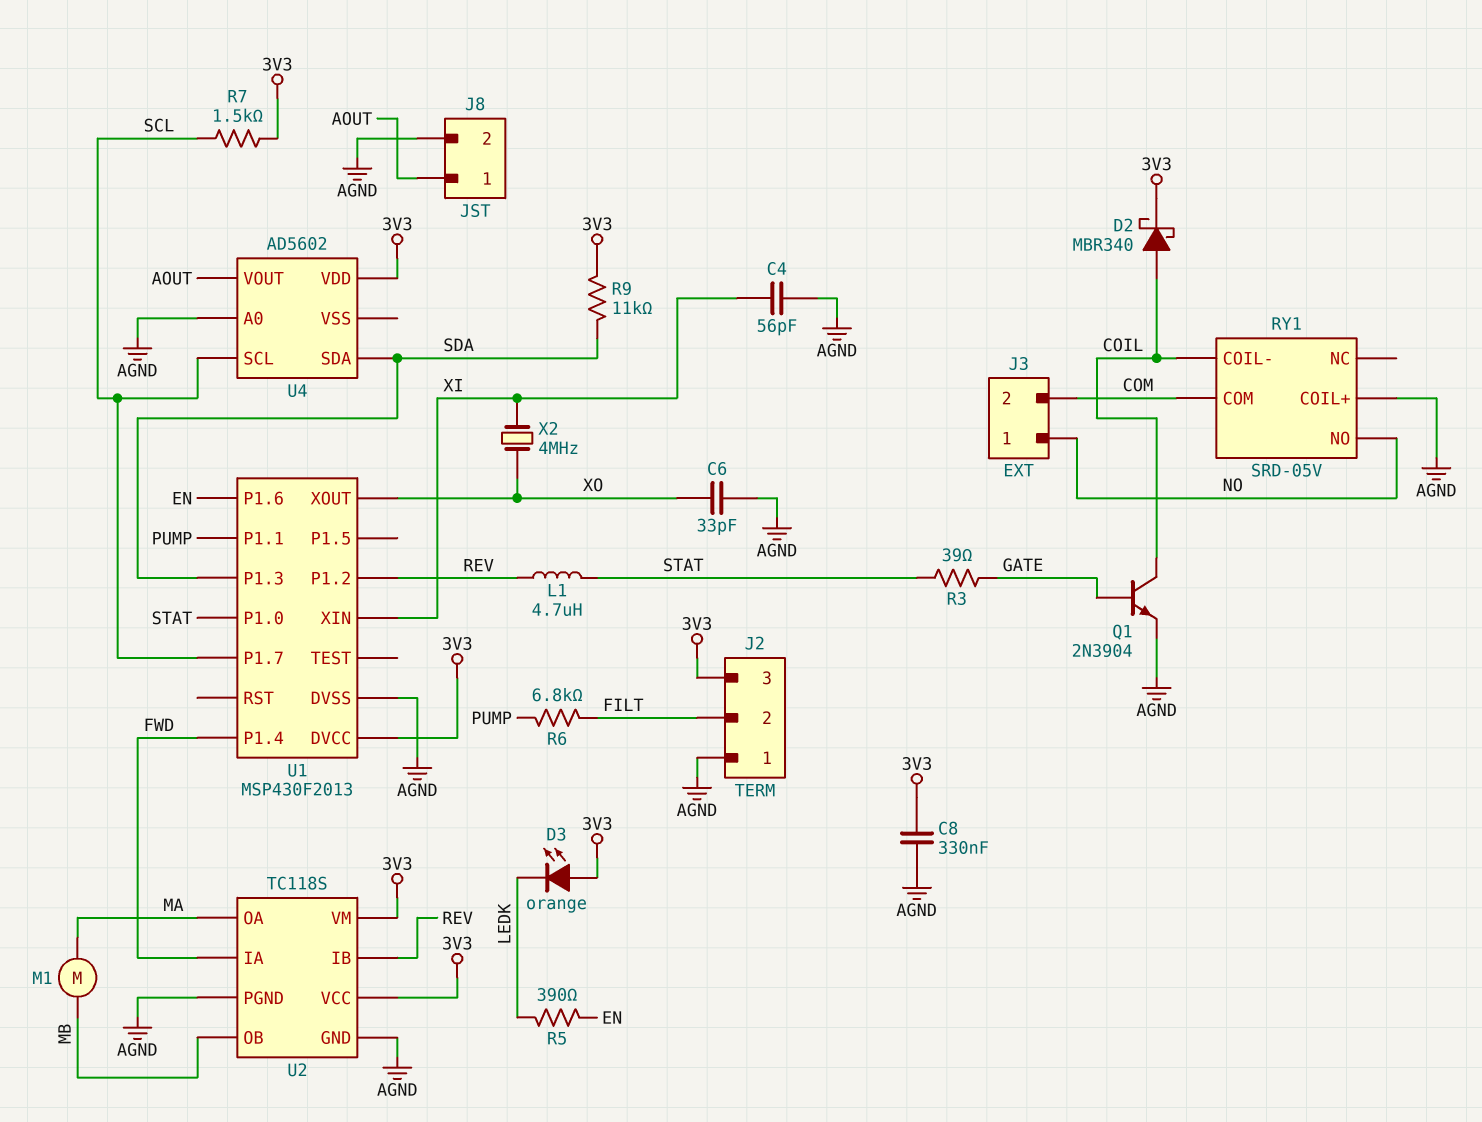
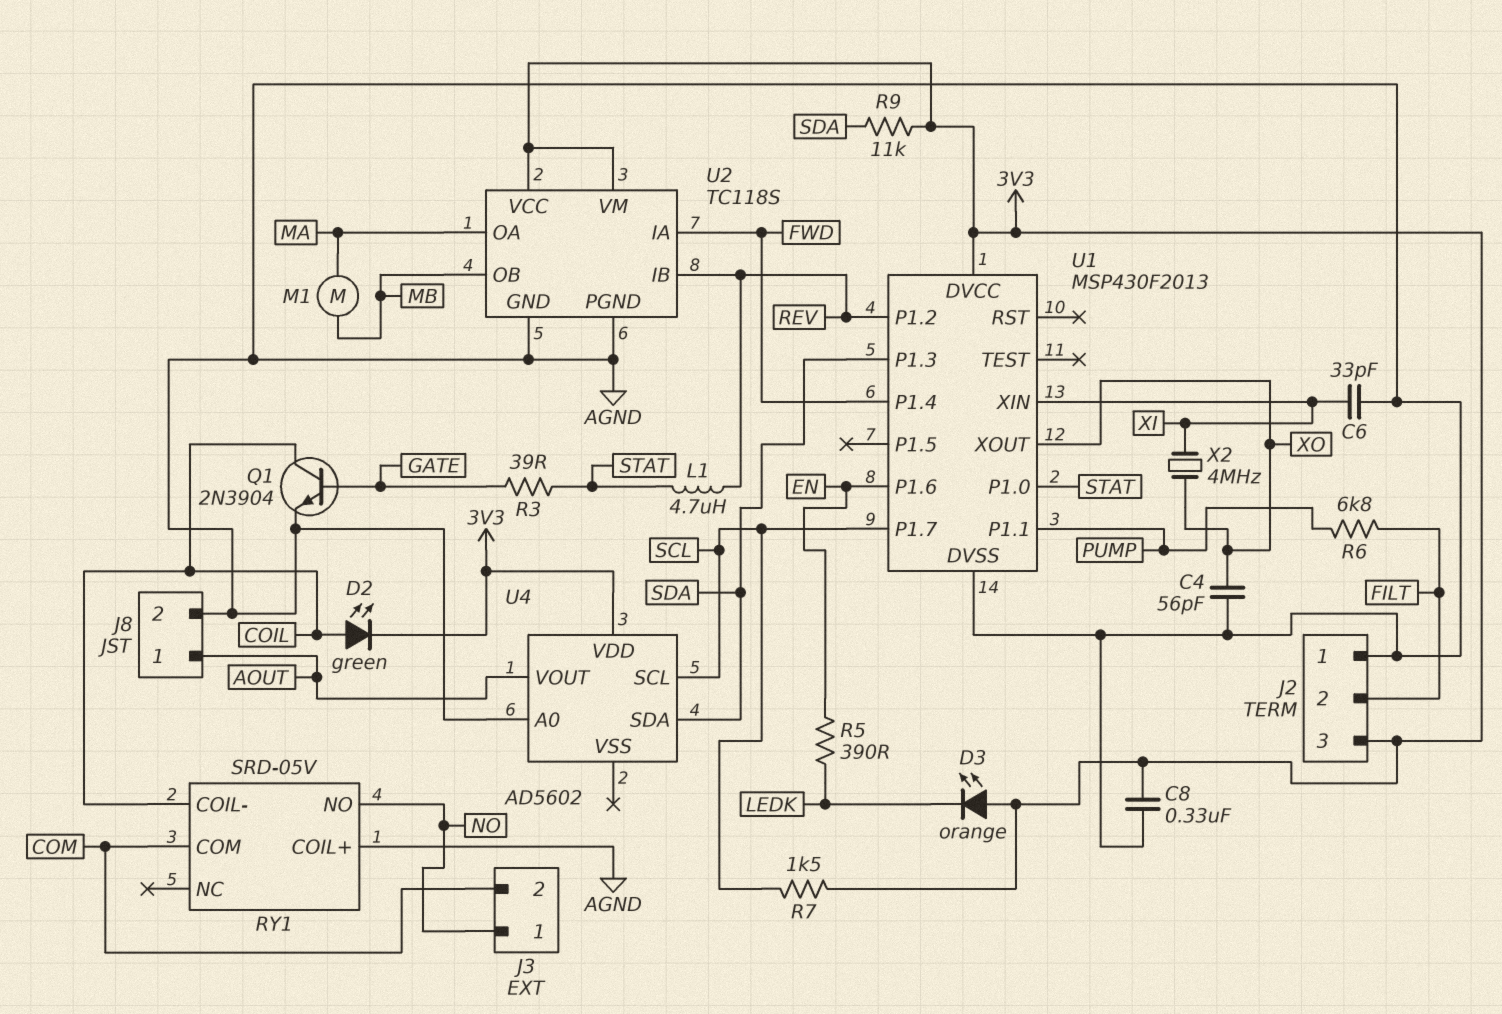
C4: 56pF (AGND, XI) -> 56pF (AGND, XO)
C6: 33pF (AGND, XO) -> 33pF (AGND, XI)
D2: schottky MBR340 (A COIL, K 3V3) -> LED green (A COIL, K 3V3)

